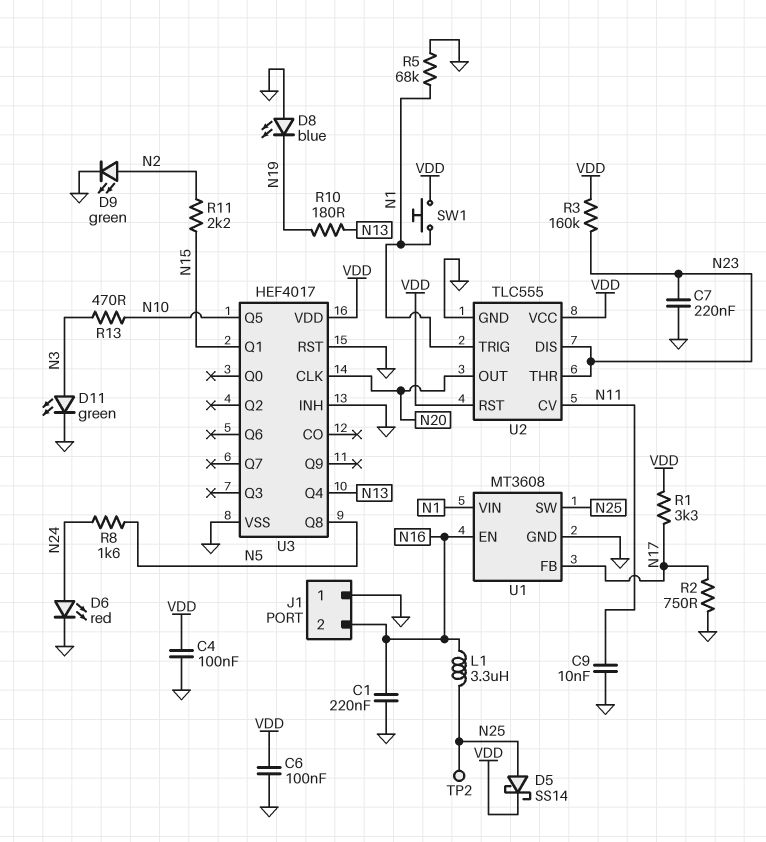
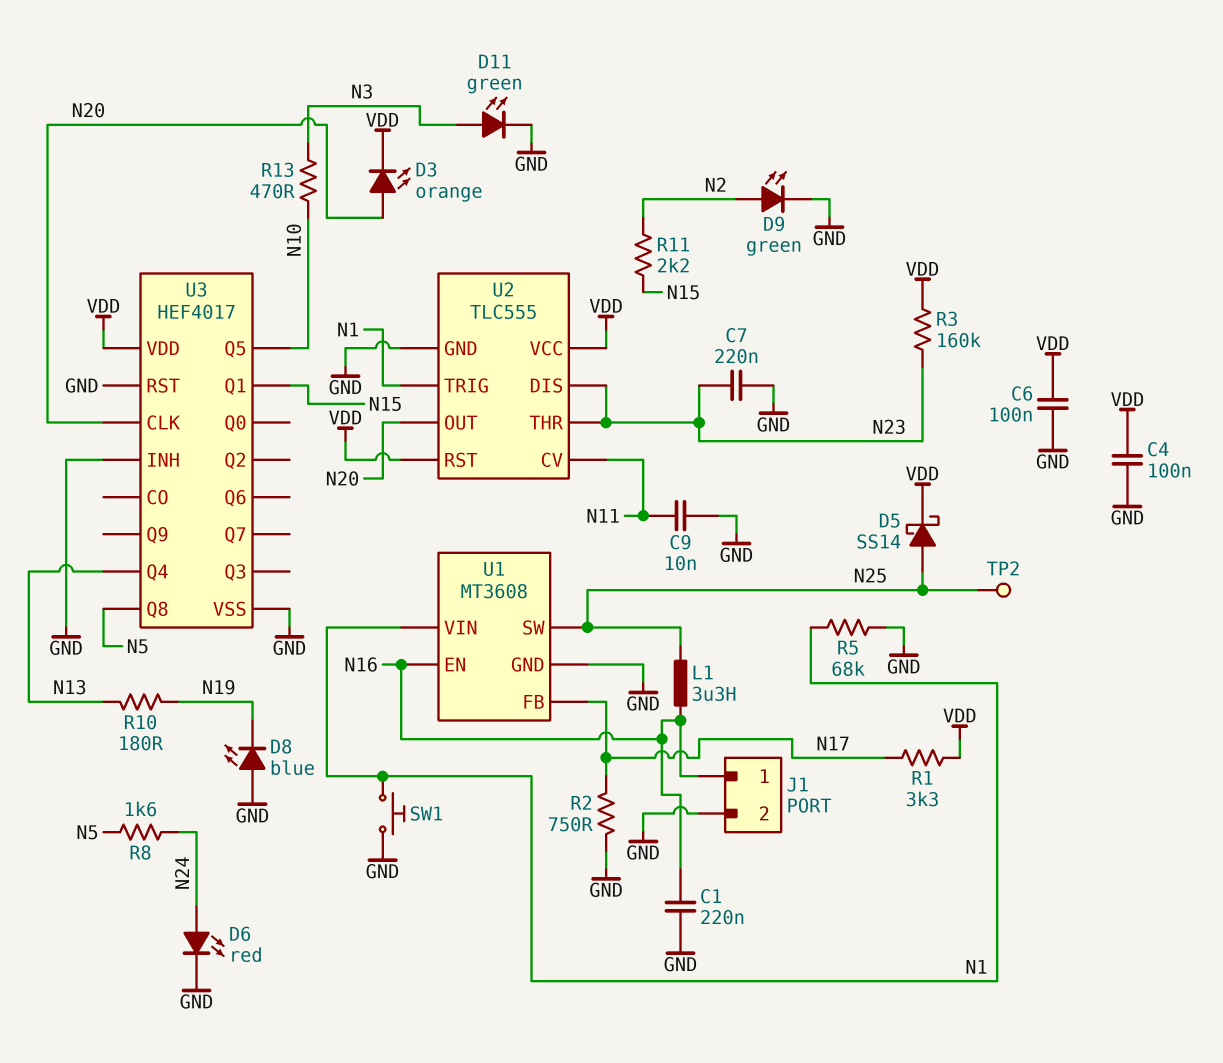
D3: none -> LED orange (A N20, K VDD)
J1 pin 1: GND -> N16
J1 pin 2: N16 -> GND
SW1: button (N1, VDD) -> button (GND, N1)

